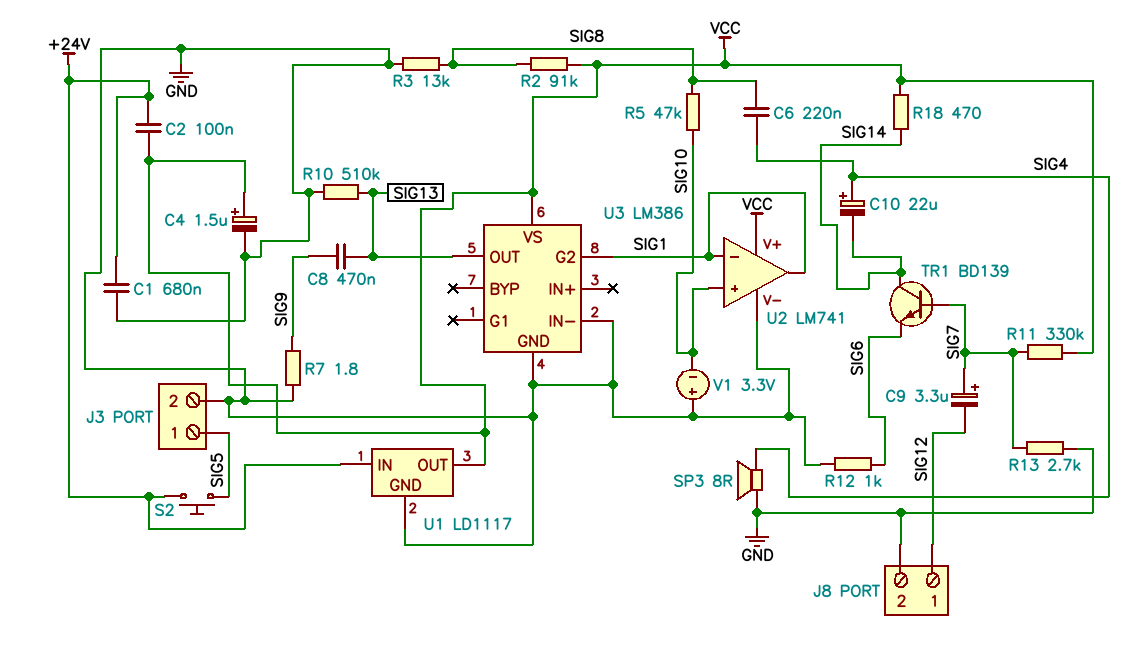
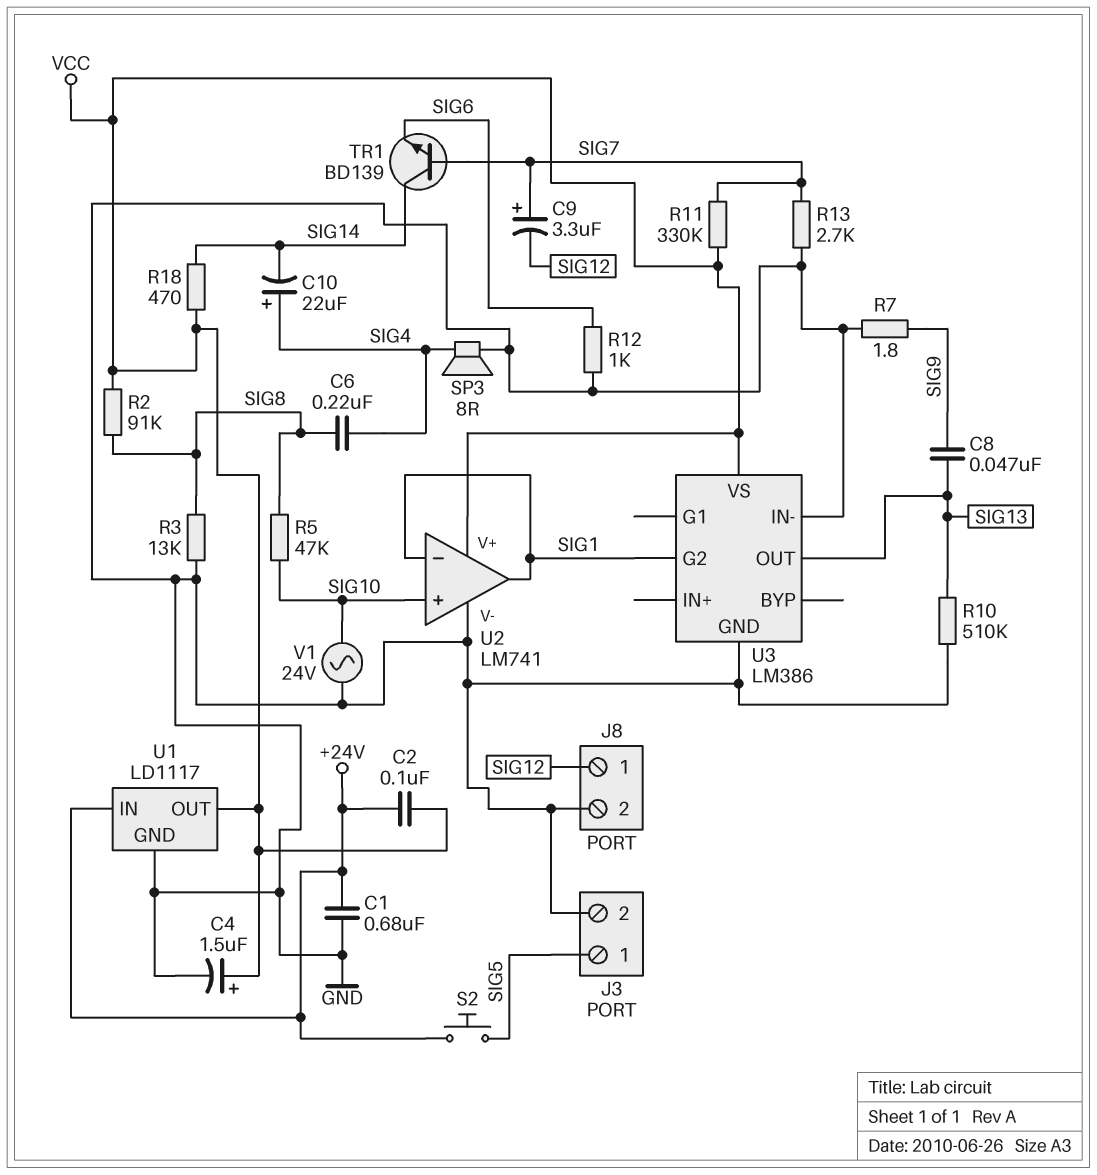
C8: 470nF (SIG9, SIG13) -> 47nF (SIG9, SIG13)
V1: 3.3V (plus GND, minus SIG10) -> AC 24V (GND, SIG10)

